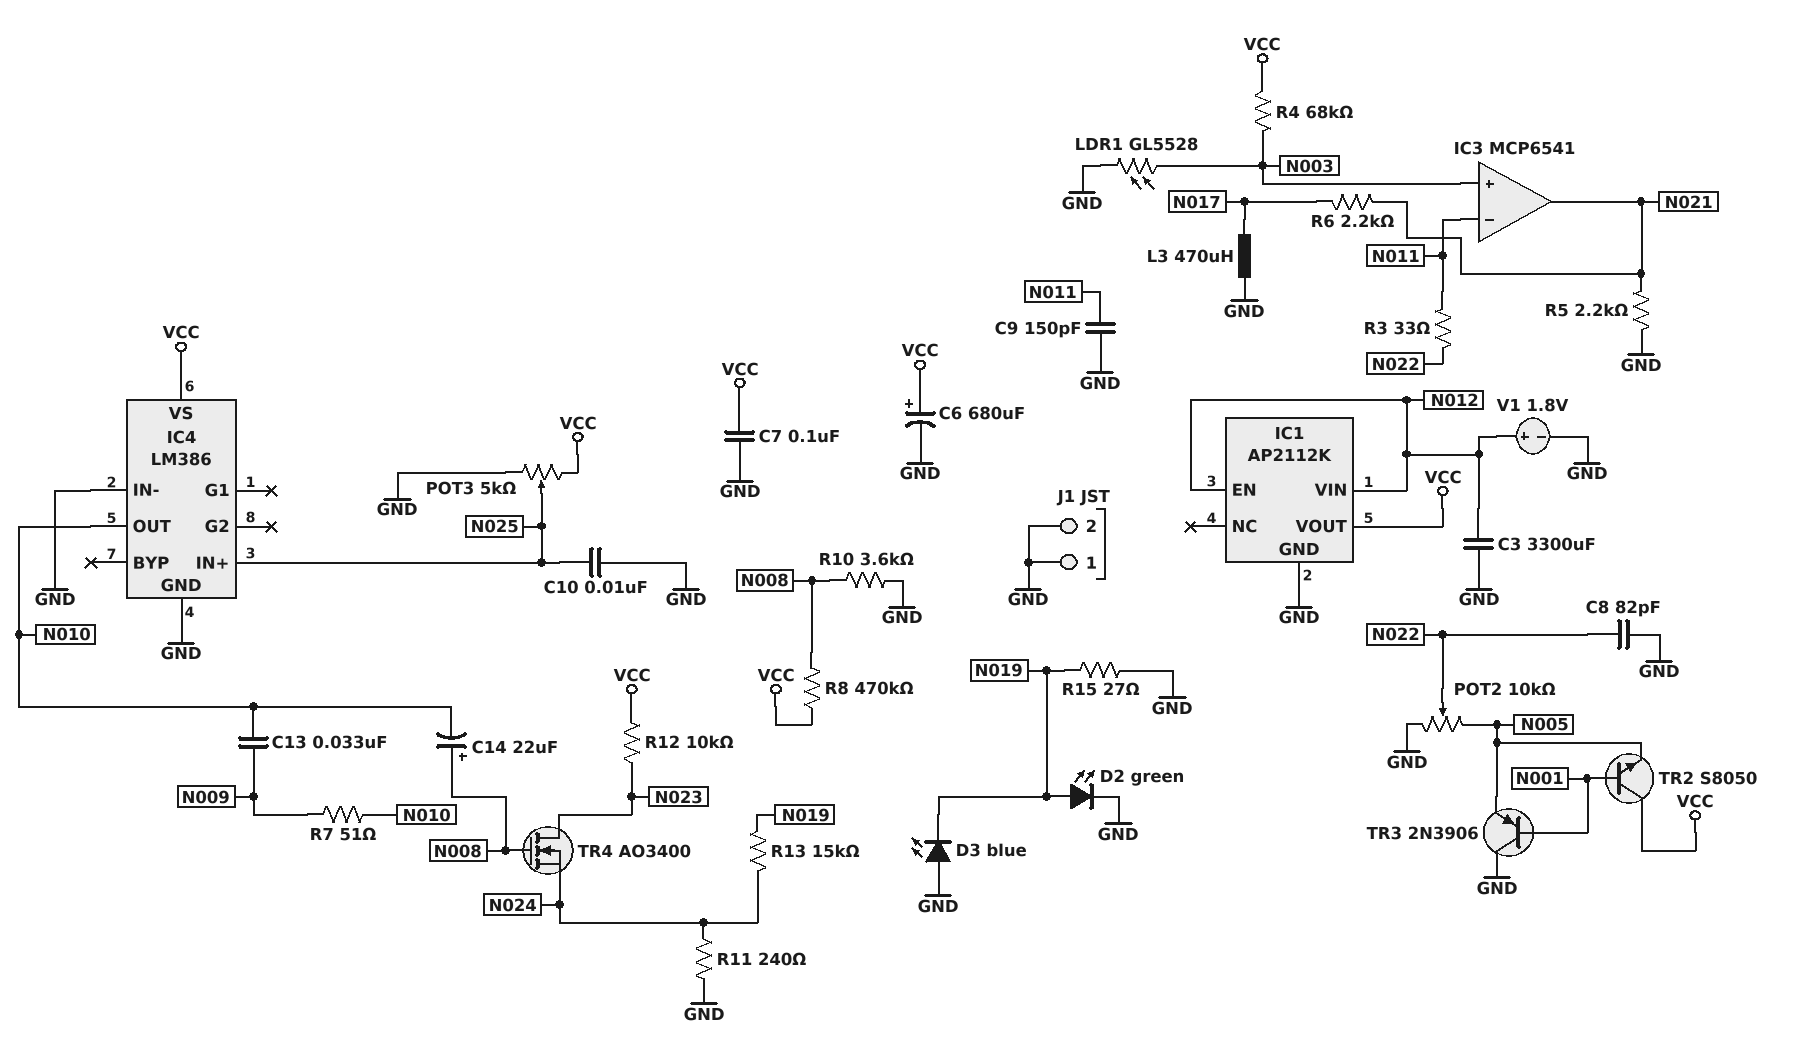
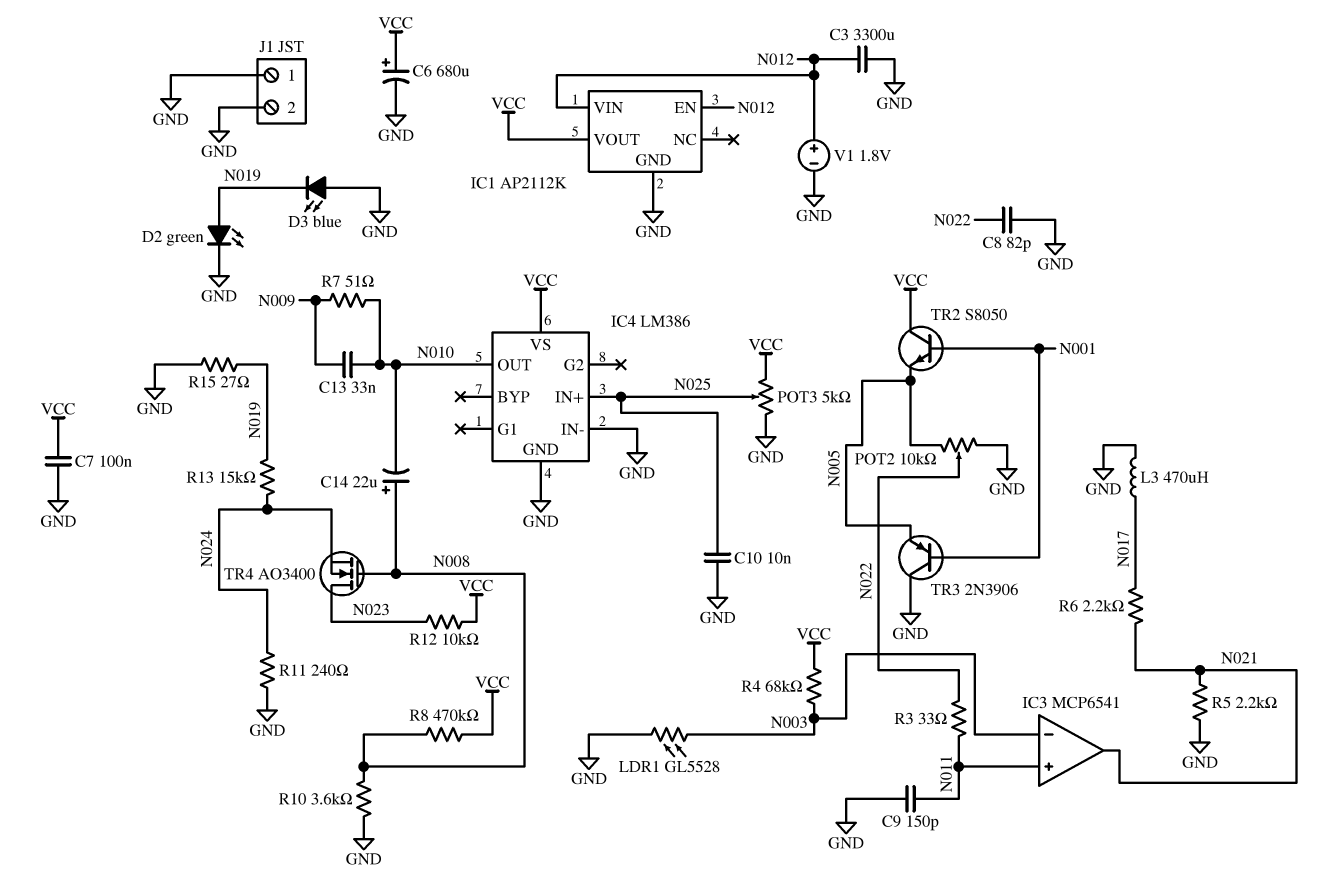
IC3 pin in+: N003 -> N011
IC3 pin in-: N011 -> N003

